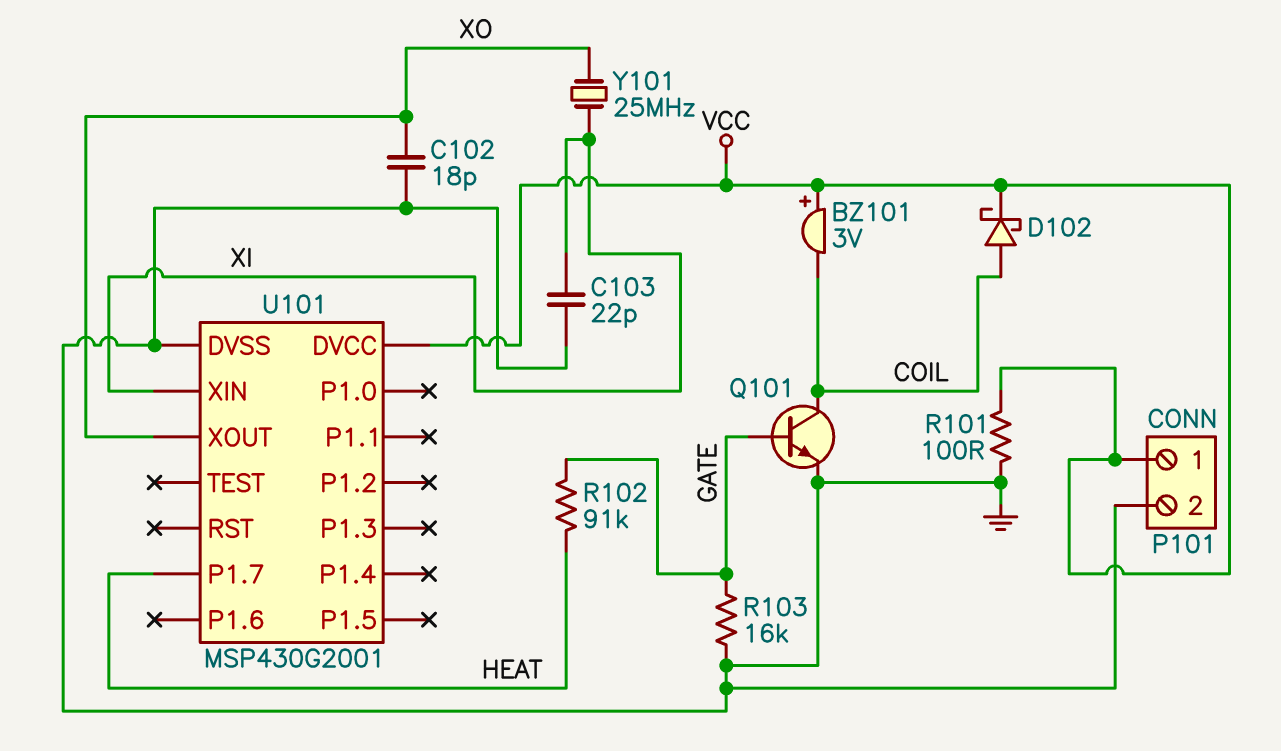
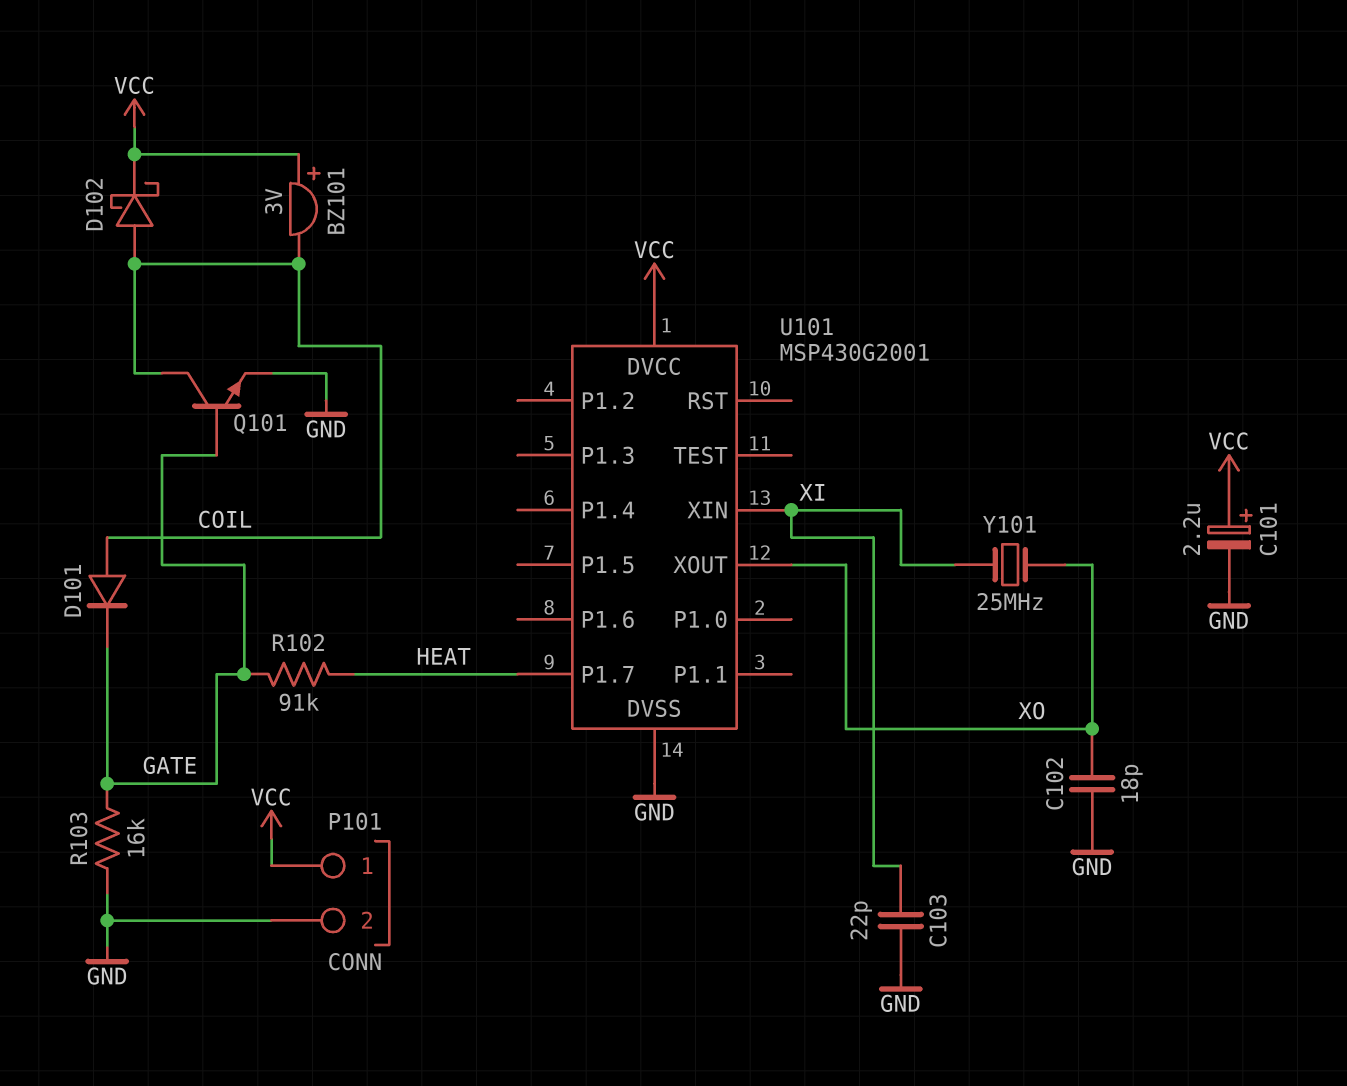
C101: none -> 2.2uF (plus VCC, minus GND)
D101: none -> diode (A COIL, K GATE)
R101: 100 (GND, VCC) -> none

